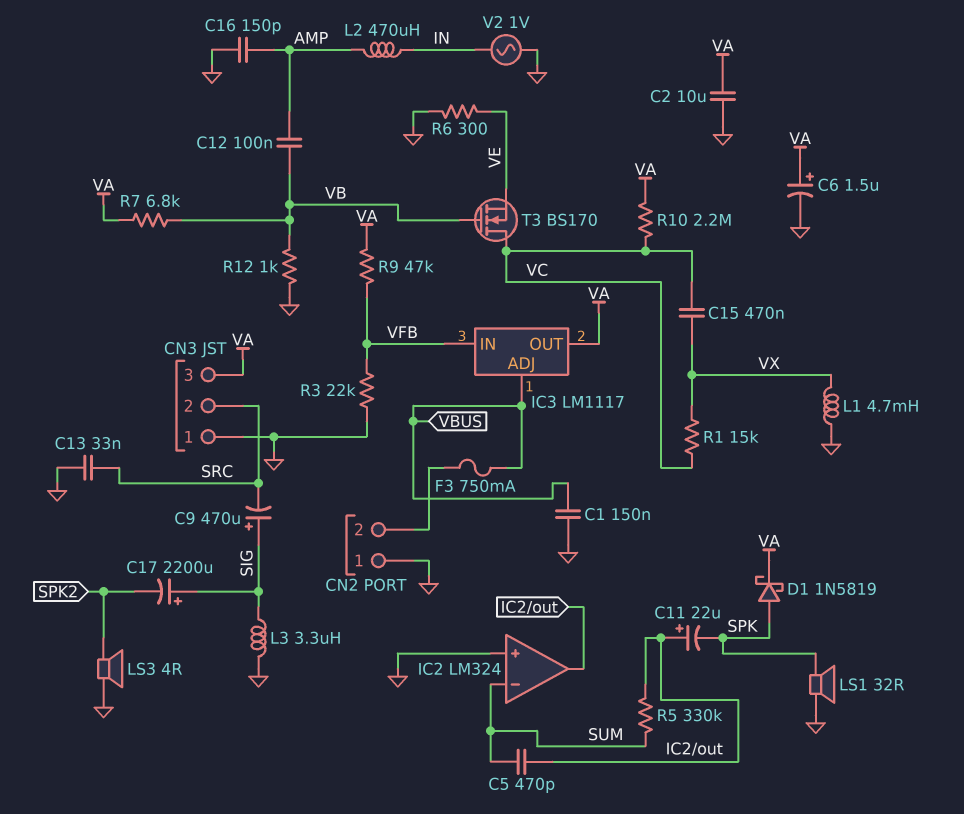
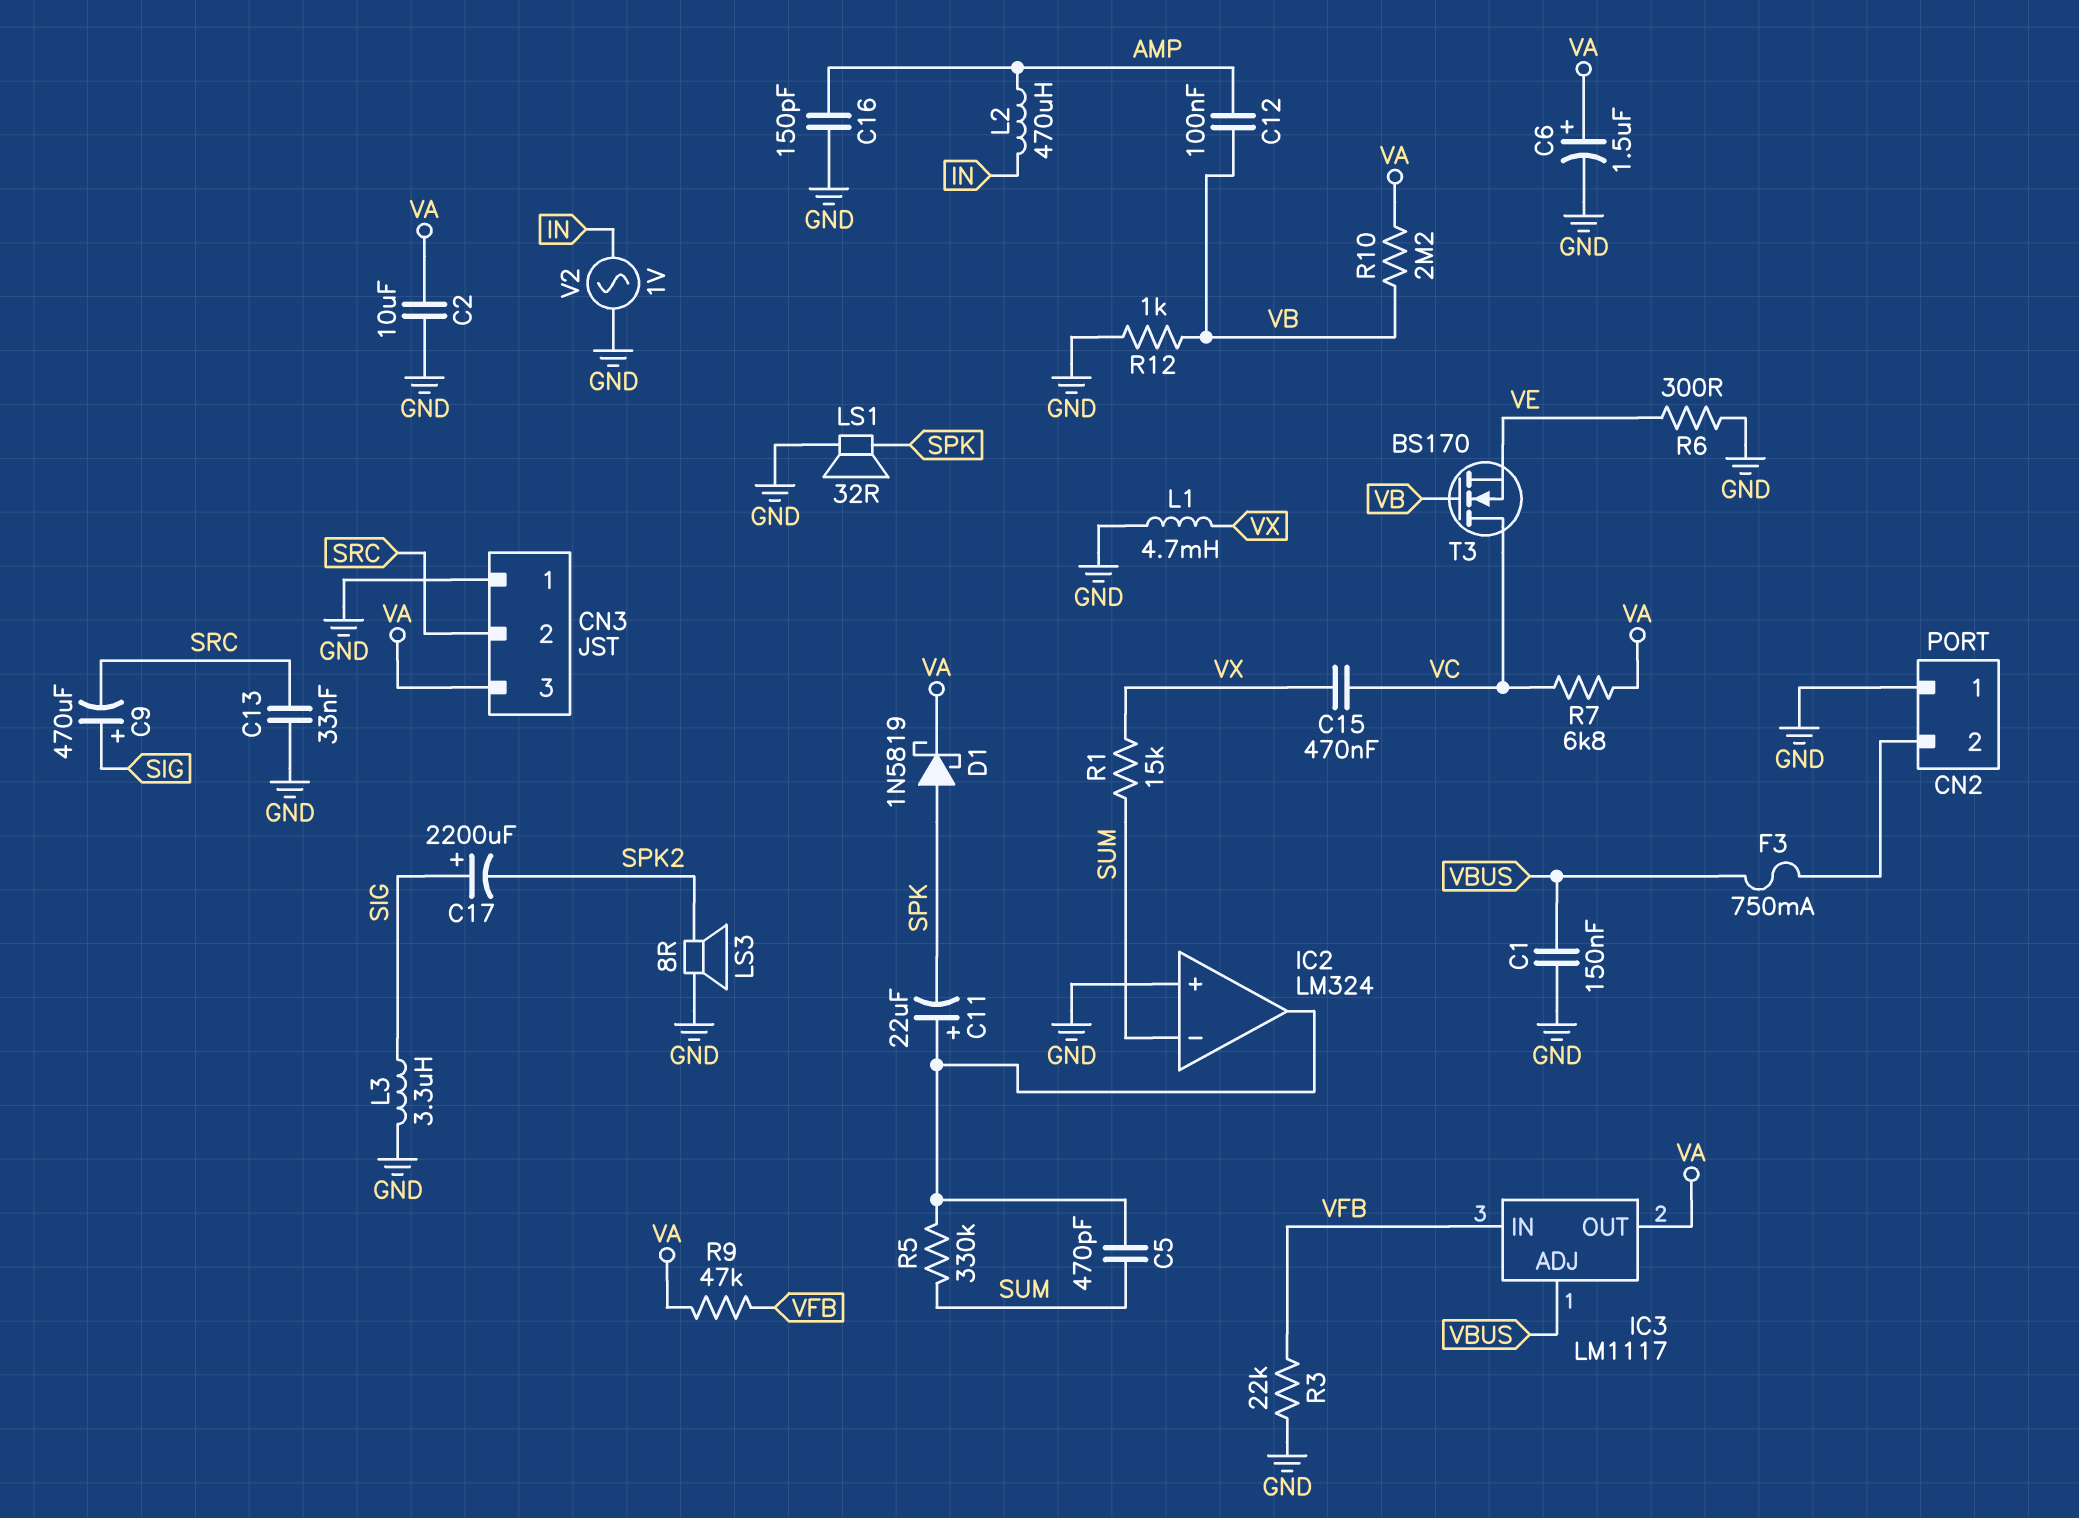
LS3: speaker 4R (GND, SPK2) -> speaker 8R (GND, SPK2)
R1: 15k (VC, VX) -> 15k (SUM, VX)
R7: 6.8k (VA, VB) -> 6.8k (VA, VC)
R10: 2.2M (VA, VC) -> 2.2M (VA, VB)

